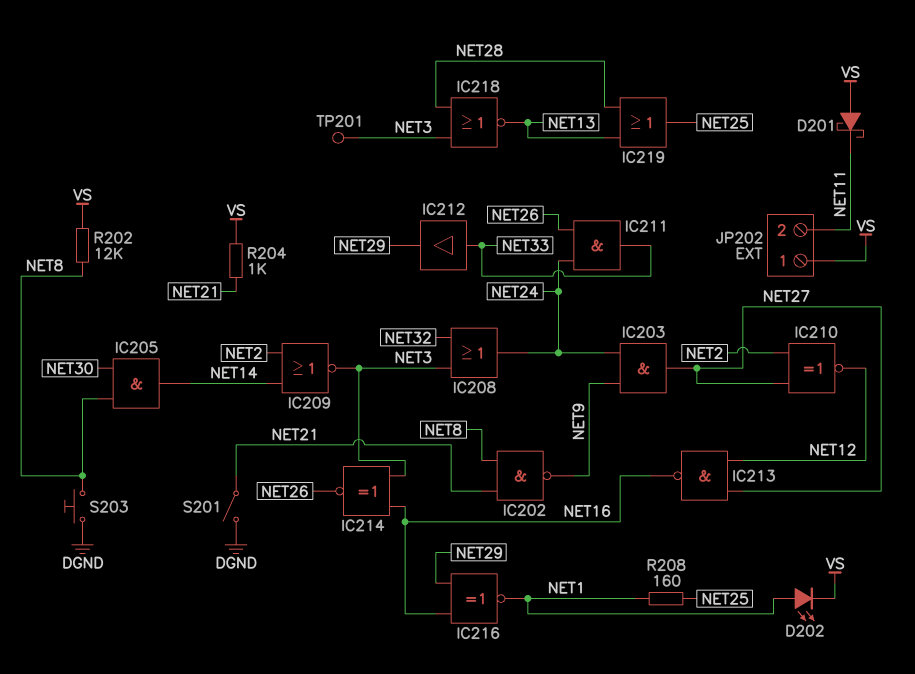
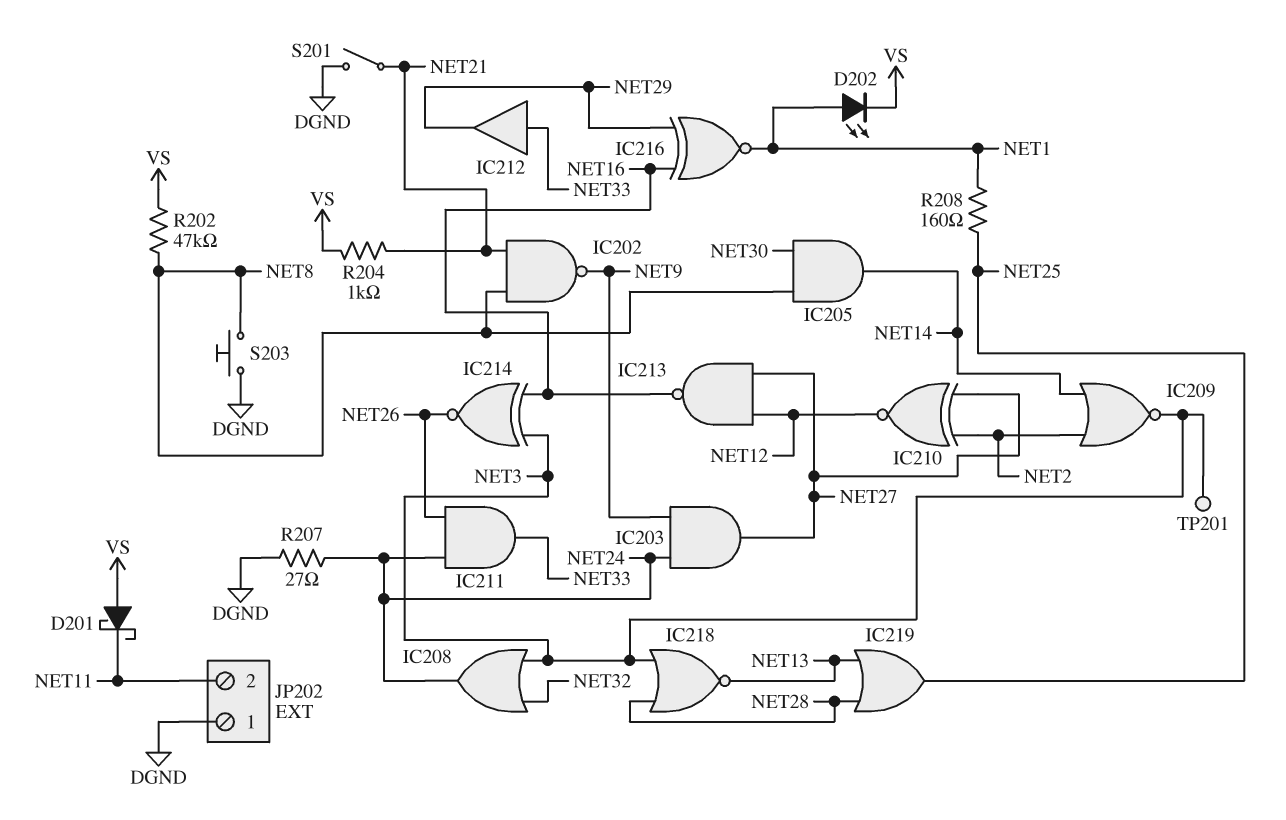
JP202 pin 1: VS -> DGND
R202: 12k (NET8, VS) -> 47k (NET8, VS)
R207: none -> 27 (DGND, NET24)

